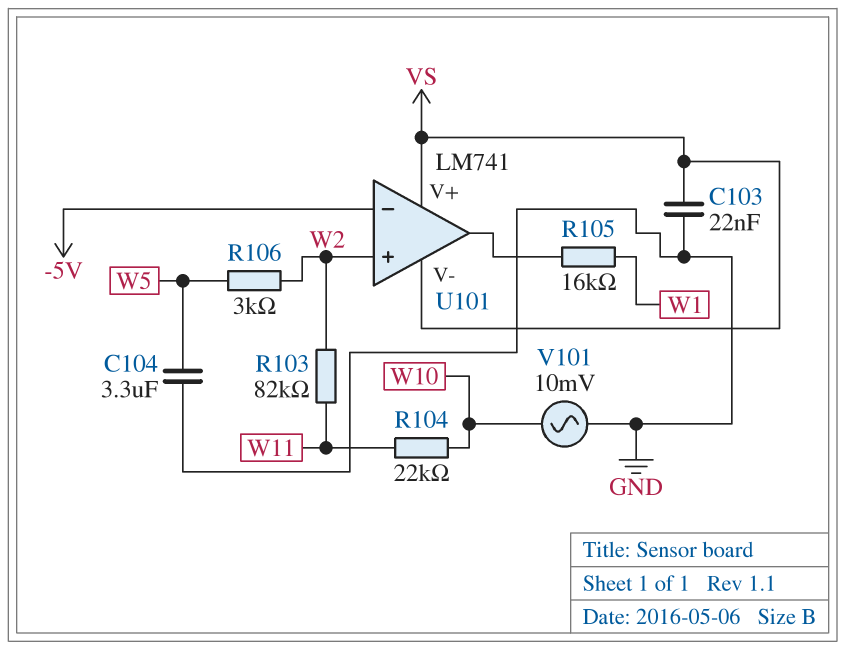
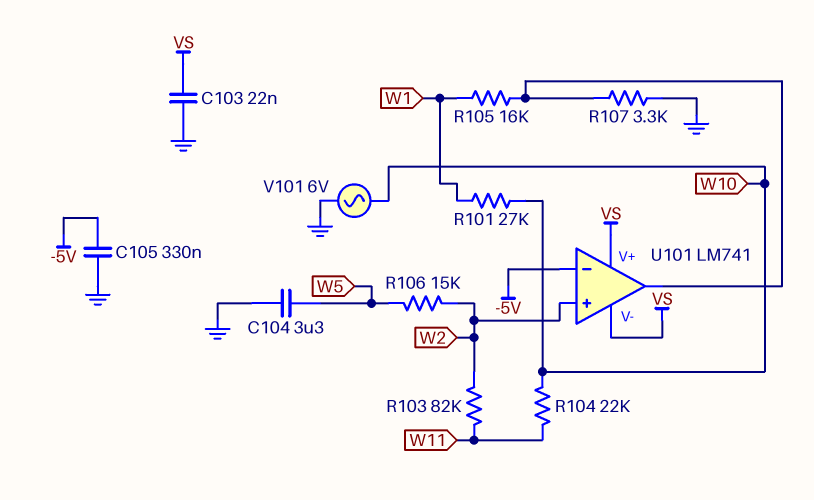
C105: none -> 330nF (-5V, GND)
R101: none -> 27k (W1, W10)
R106: 3k (W2, W5) -> 15k (W2, W5)
R107: none -> 3.3k (GND, U101/out)
V101: AC 10mV (GND, W10) -> AC 6V (GND, W10)

